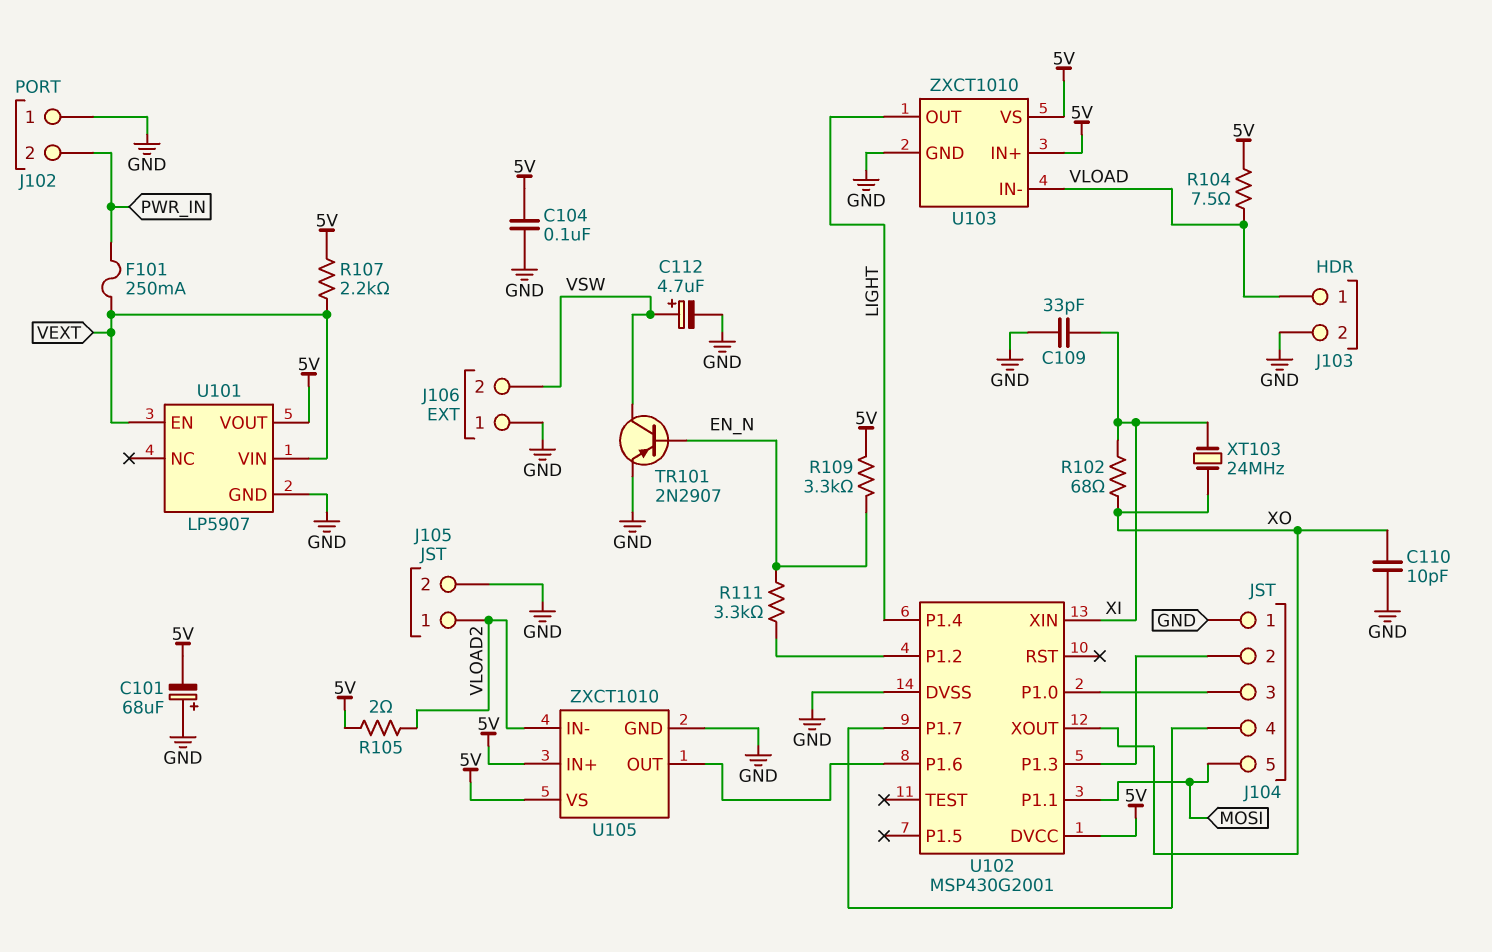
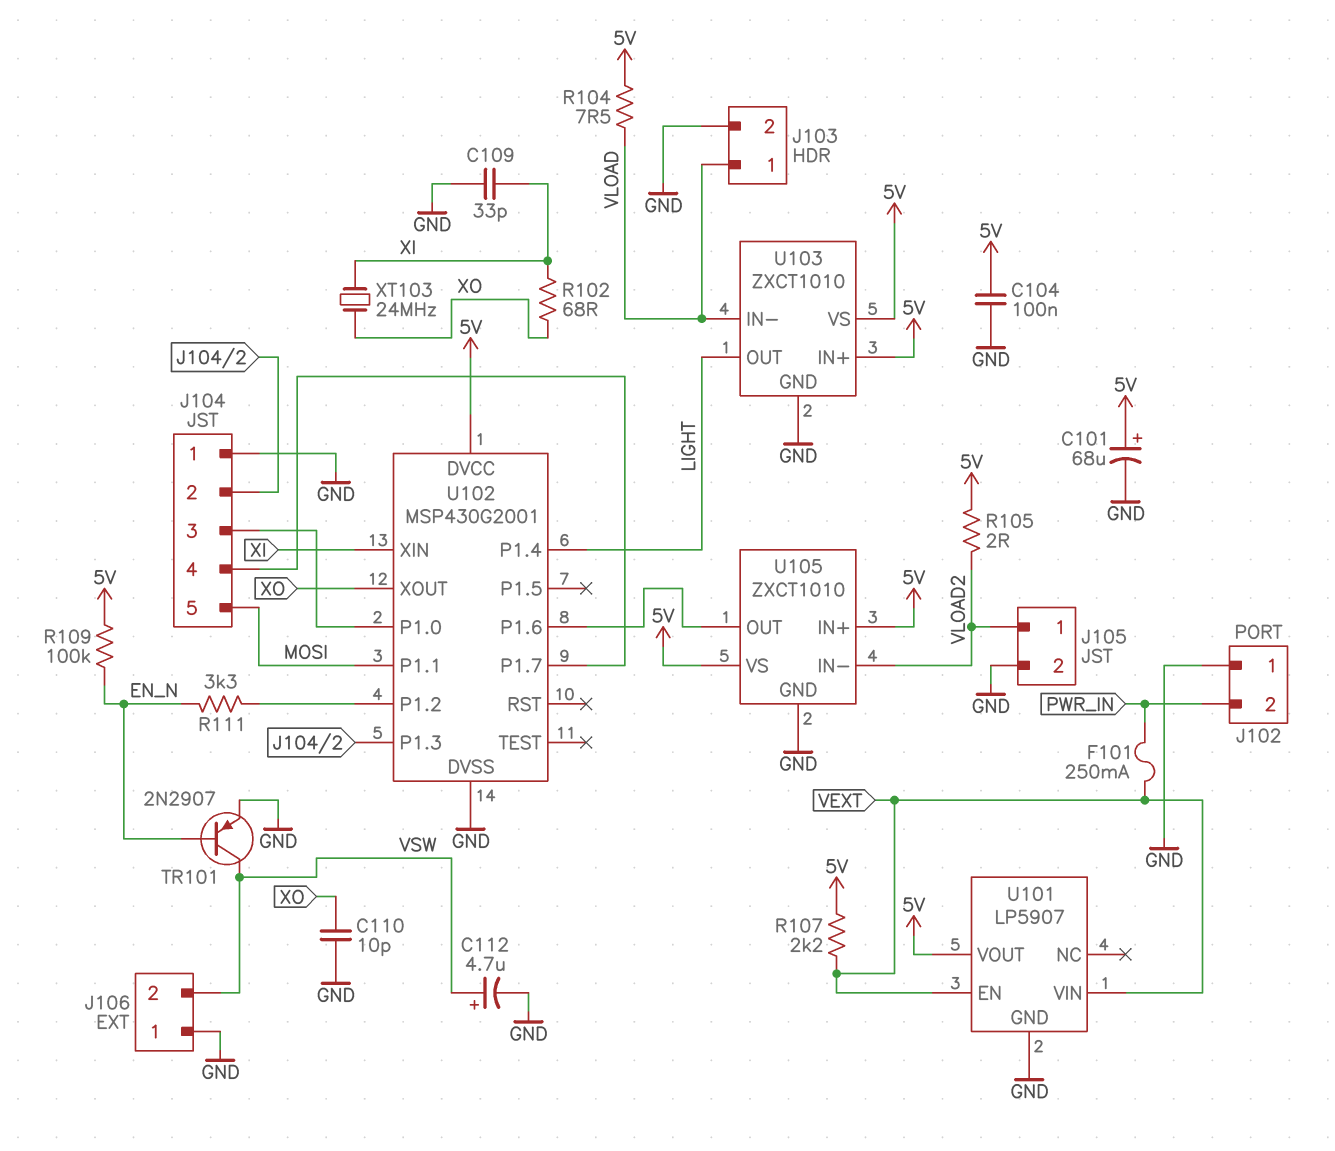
C101: 68uF (plus GND, minus 5V) -> 68uF (plus 5V, minus GND)
R109: 3.3k (5V, EN_N) -> 100k (5V, EN_N)

